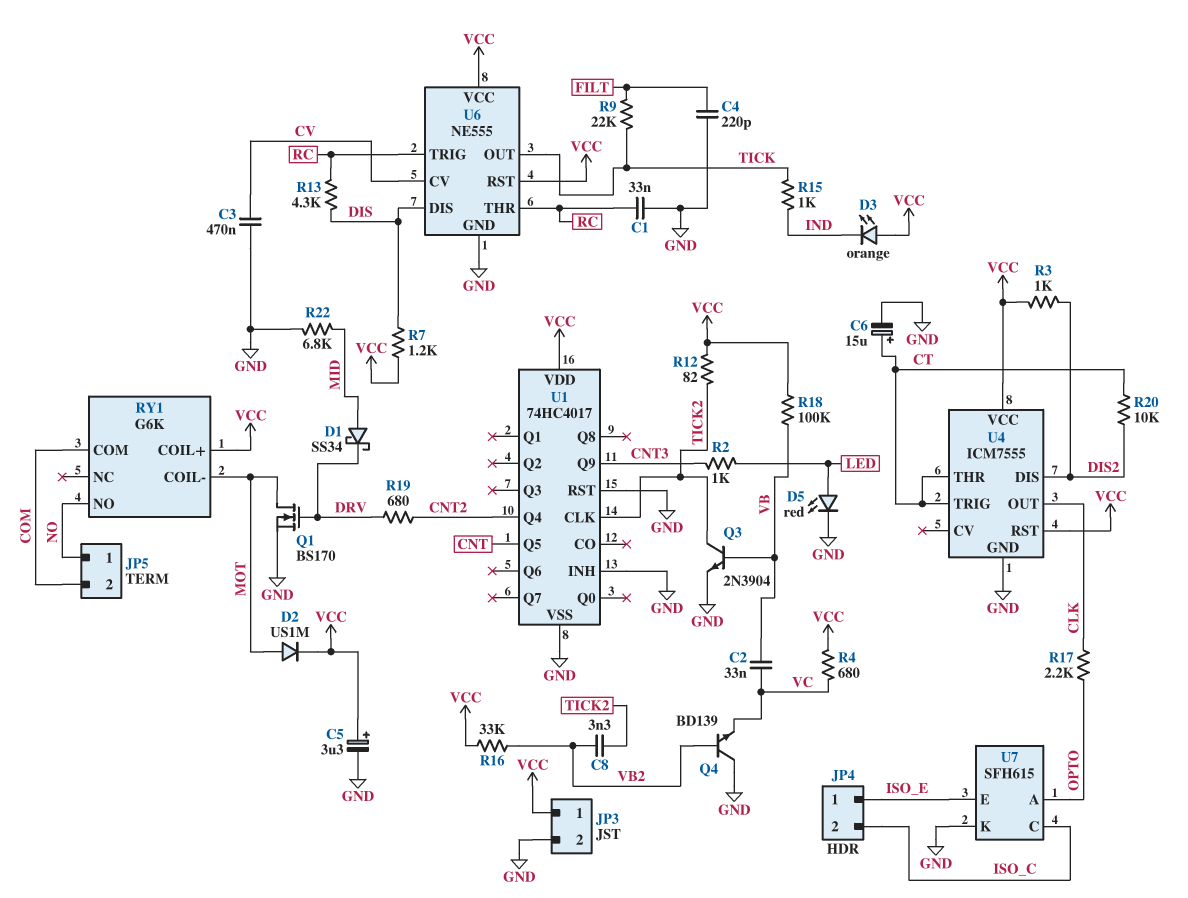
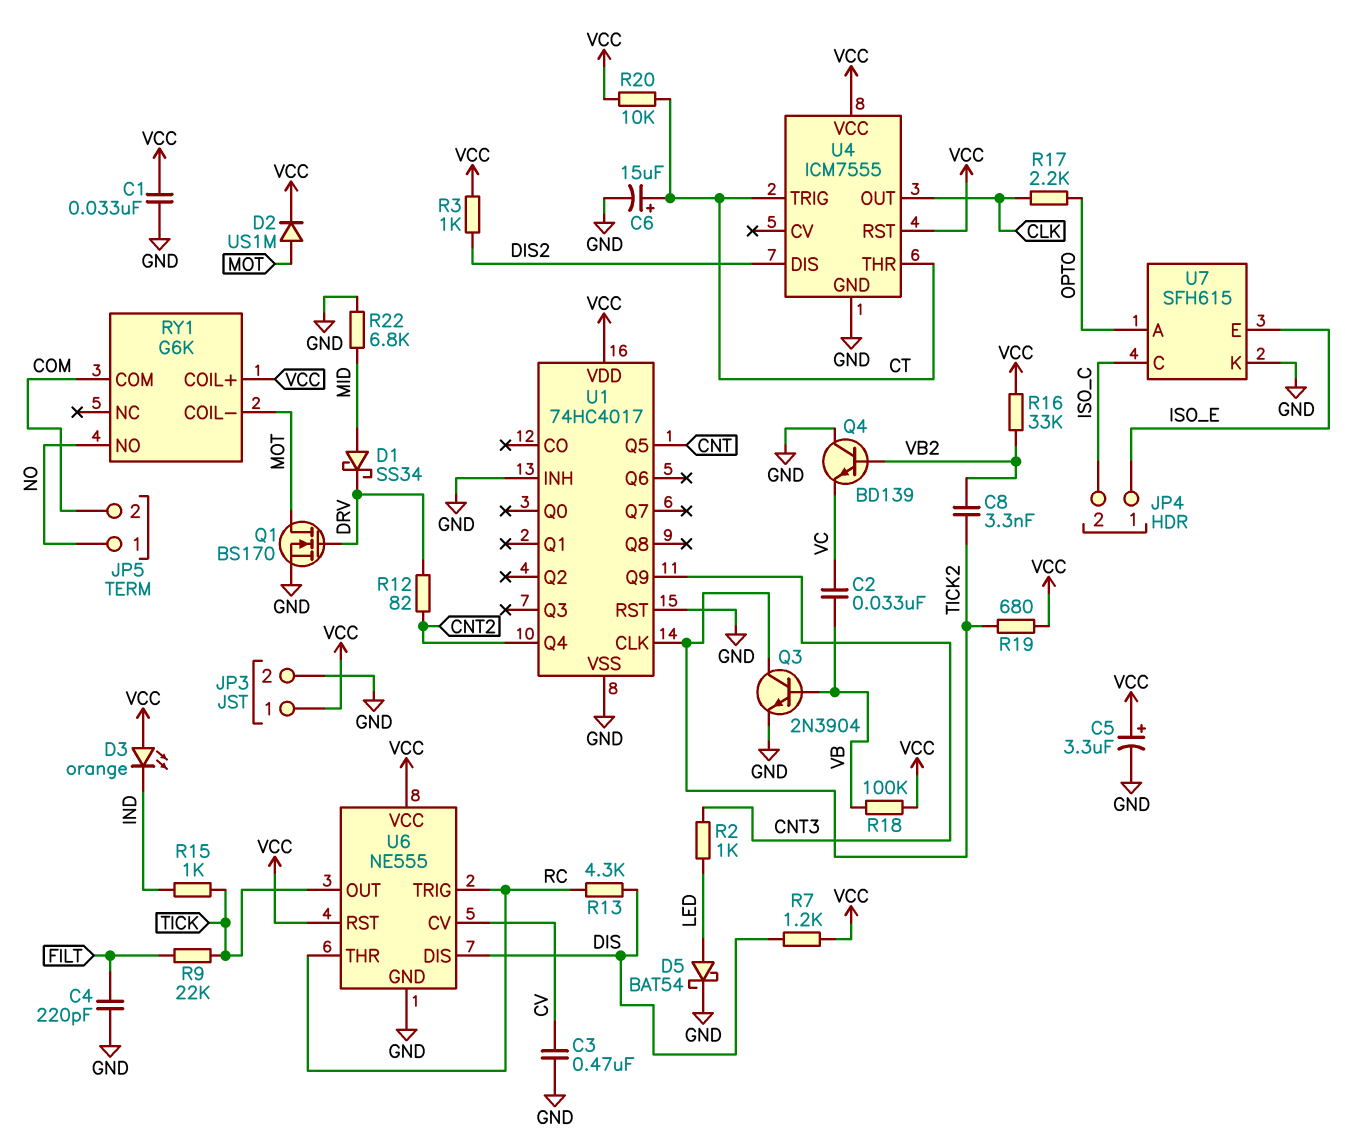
C1: 33nF (GND, RC) -> 33nF (GND, VCC)
D5: LED red (A LED, K GND) -> schottky BAT54 (A LED, K GND)
R4: 680 (VC, VCC) -> none
R12: 82 (TICK2, VCC) -> 82 (CNT2, DRV)
R19: 680 (CNT2, DRV) -> 680 (TICK2, VCC)
R20: 10k (CT, DIS2) -> 10k (CT, VCC)

